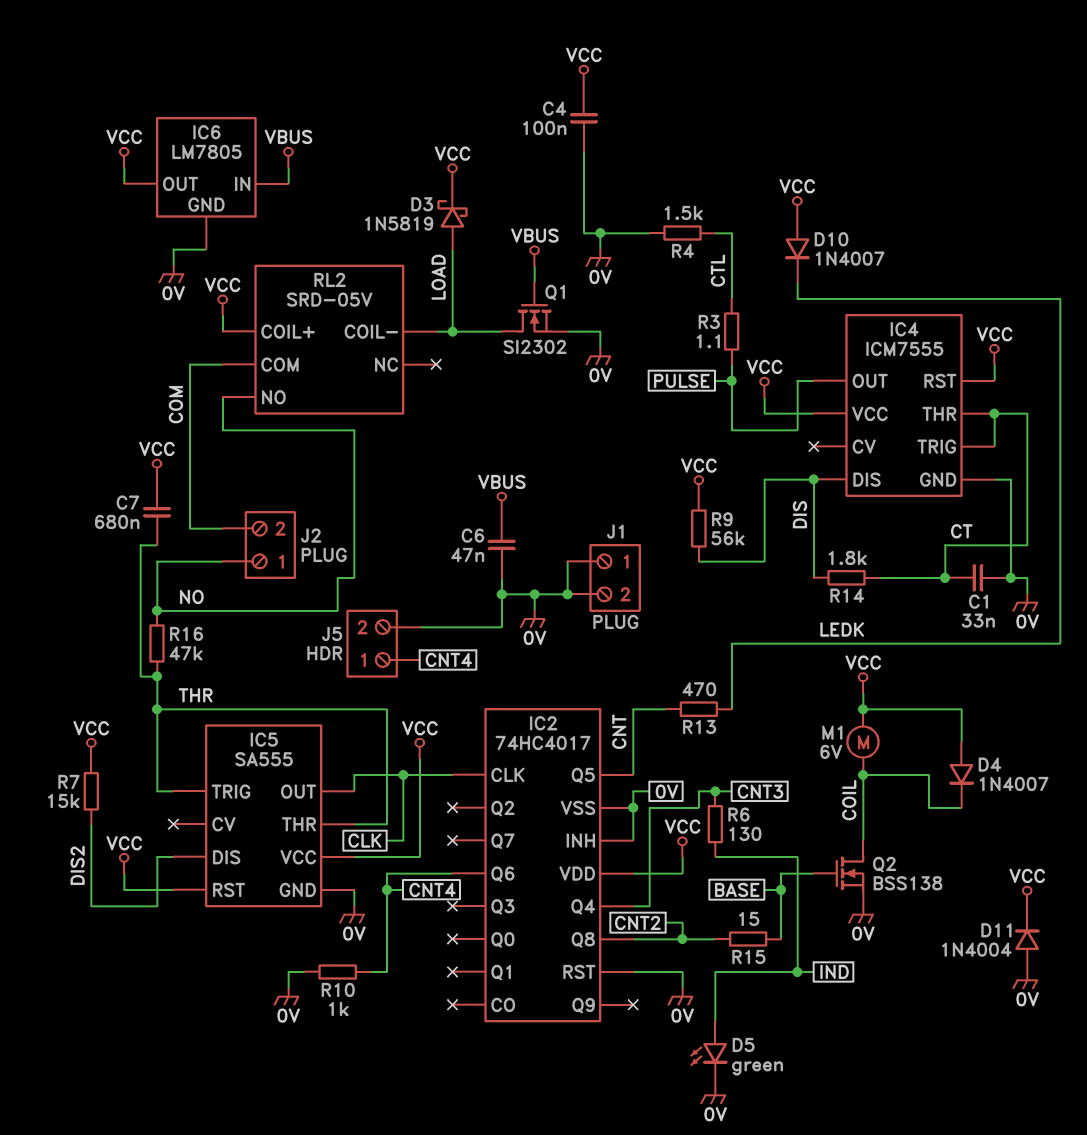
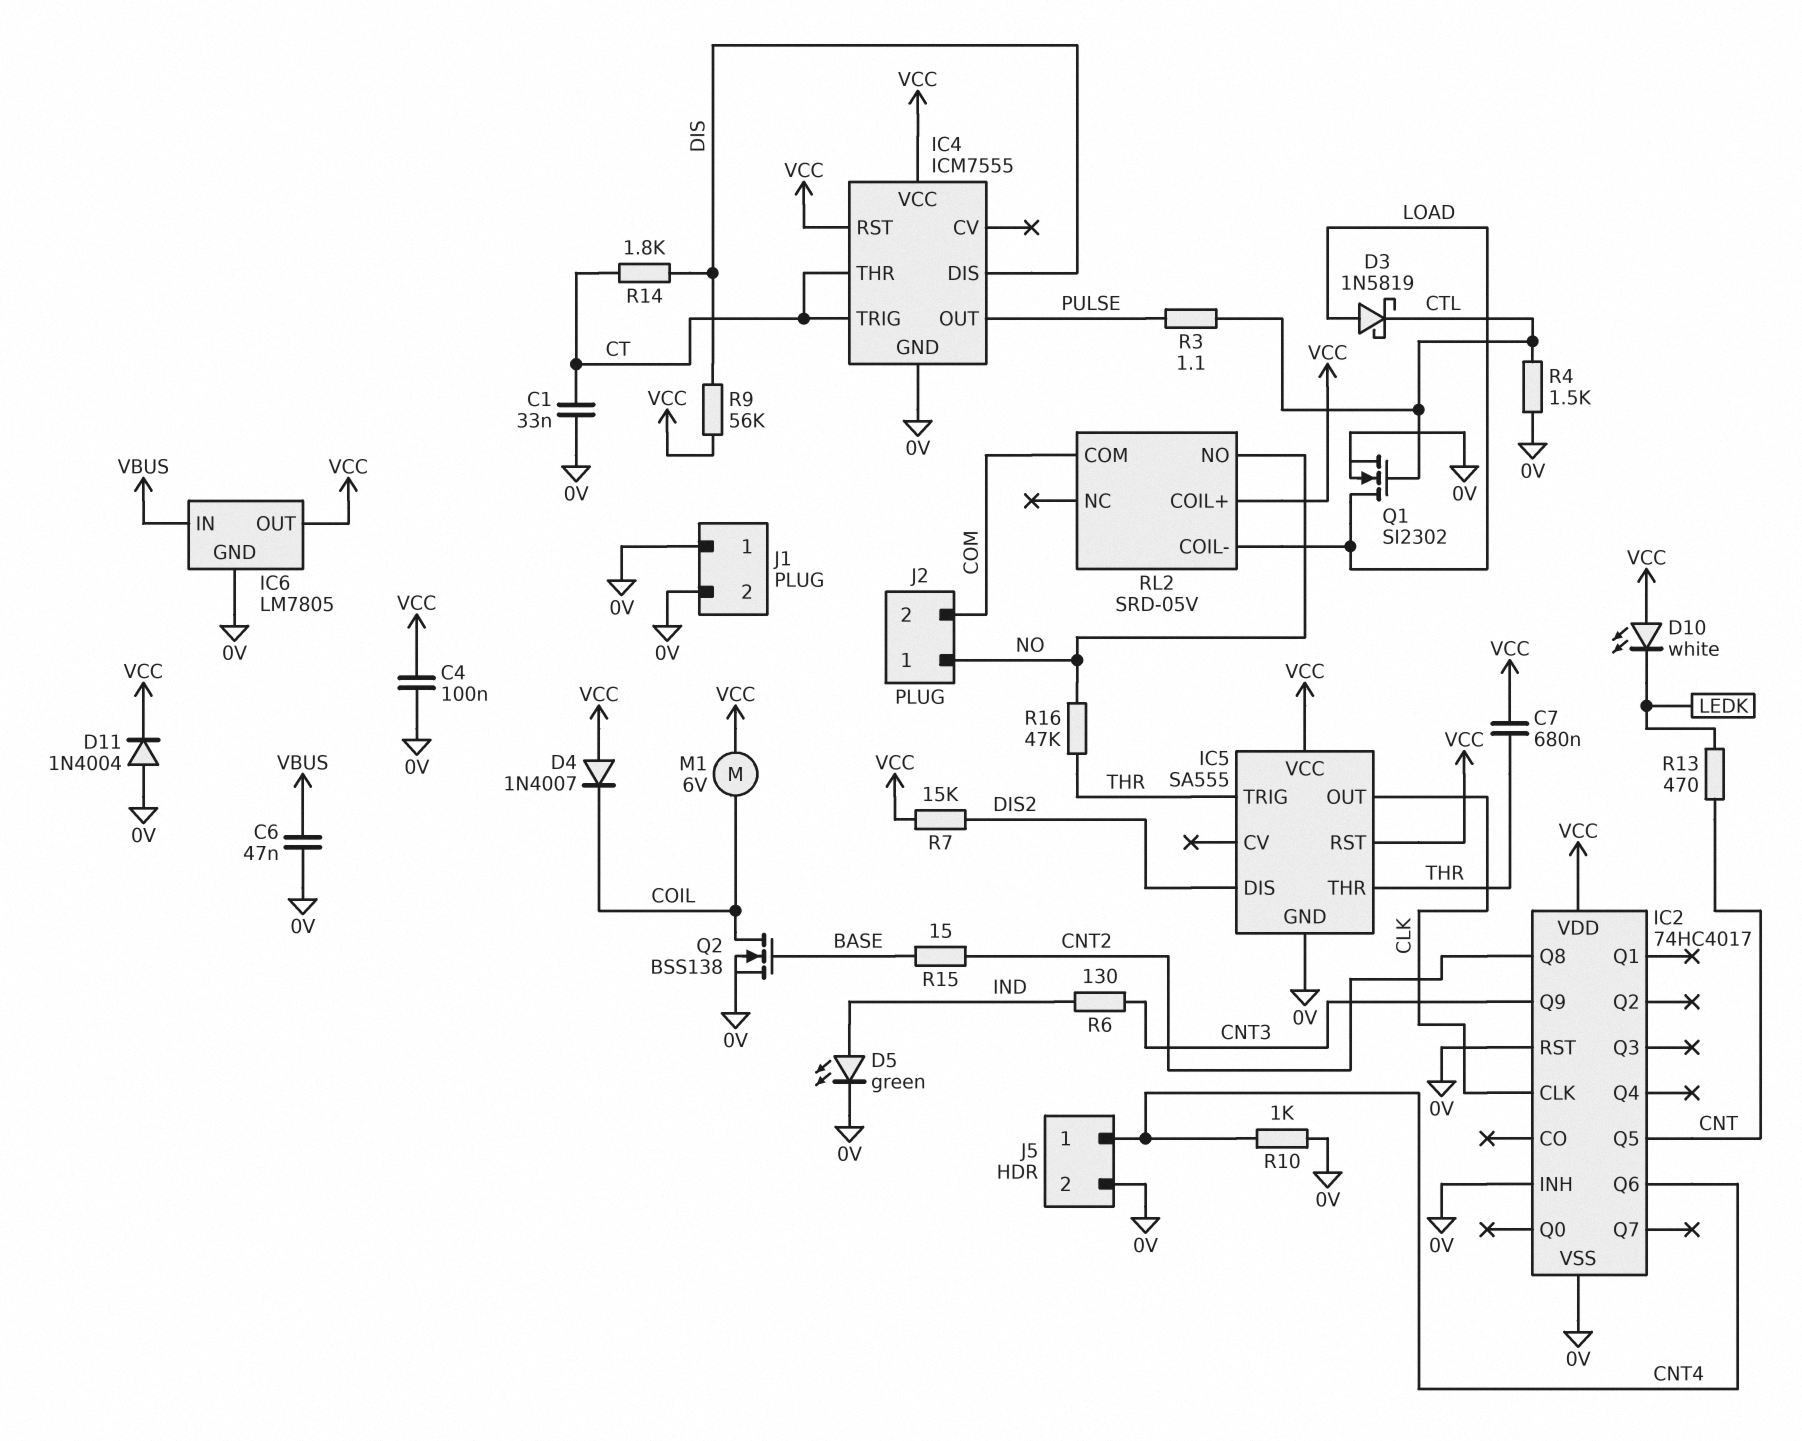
D3: schottky 1N5819 (A LOAD, K VCC) -> schottky 1N5819 (A LOAD, K CTL)
D10: diode 1N4007 (A VCC, K LEDK) -> LED white (A VCC, K LEDK)
IC2 pin Q4: CNT3 -> none
IC2 pin Q9: none -> CNT3
Q1: NMOS SI2302 (G VBUS, D LOAD, S 0V) -> NMOS SI2302 (G CTL, D LOAD, S 0V)

